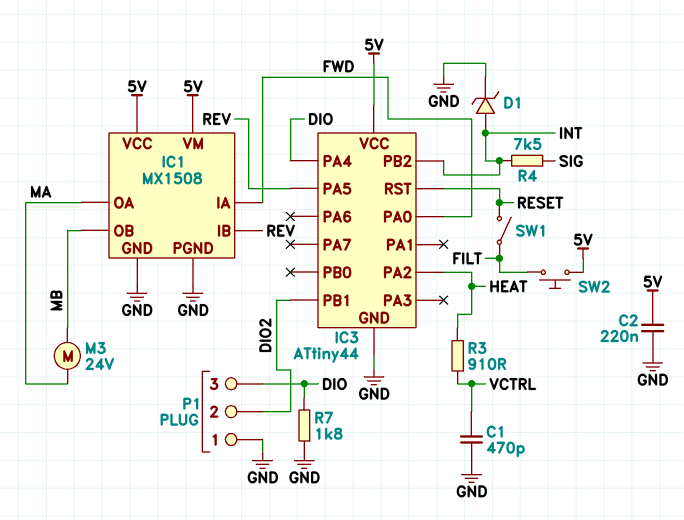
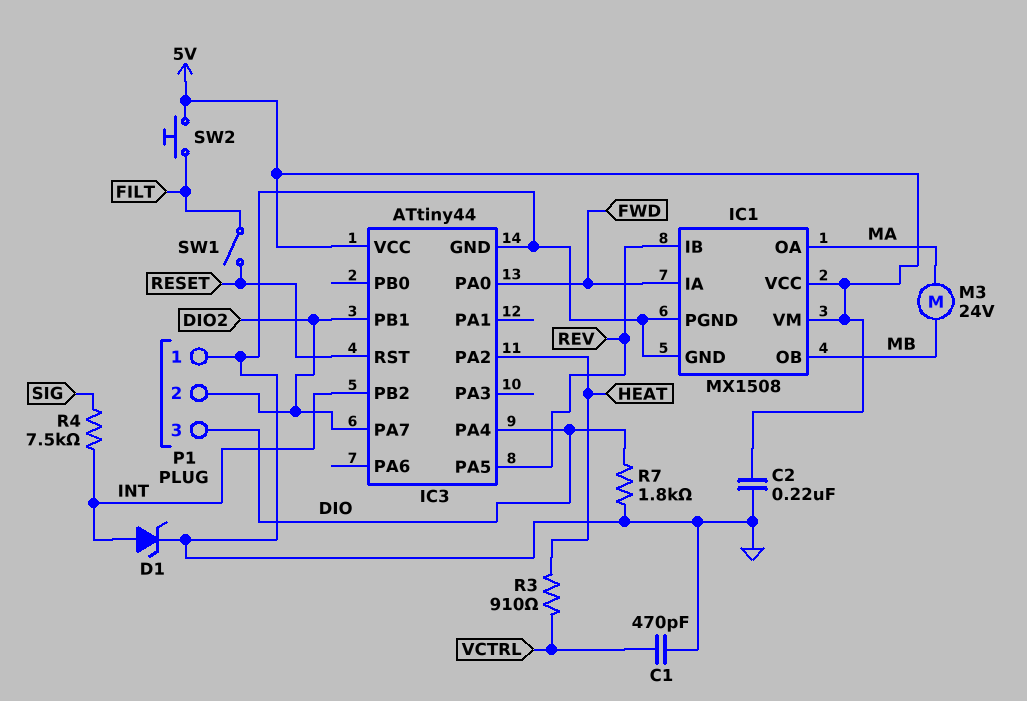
IC3 pin PA7: none -> DIO2

